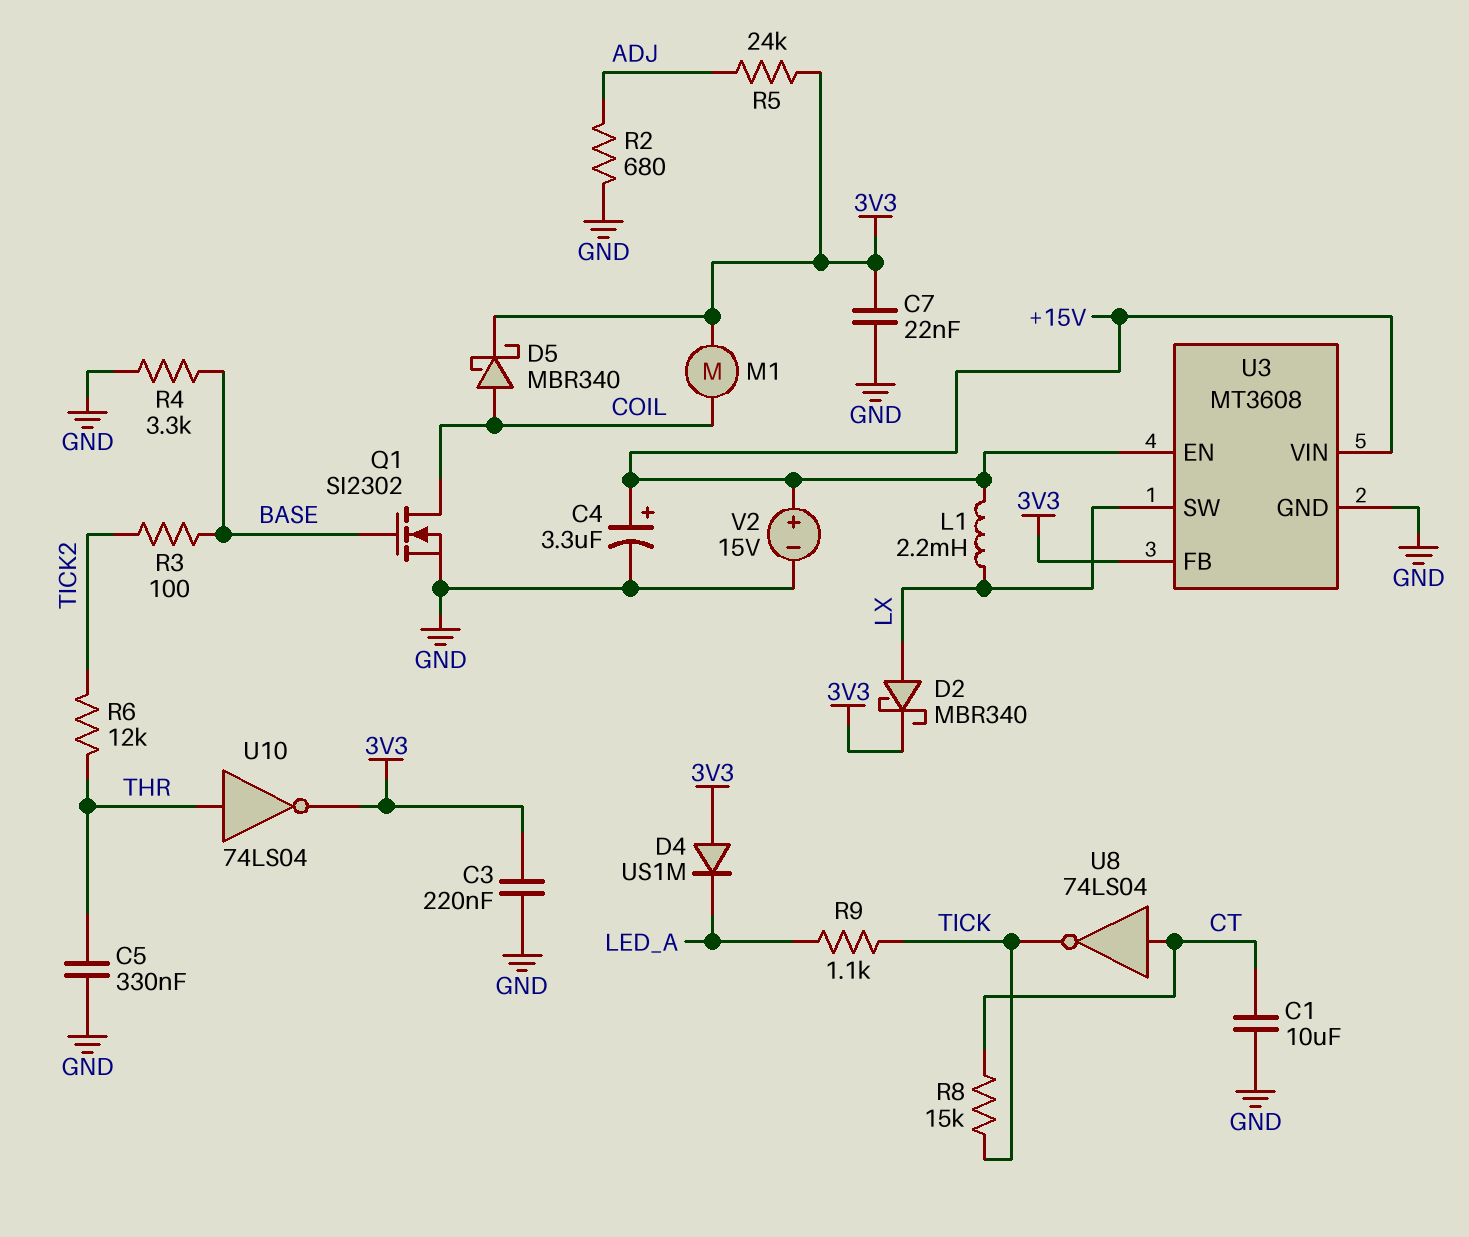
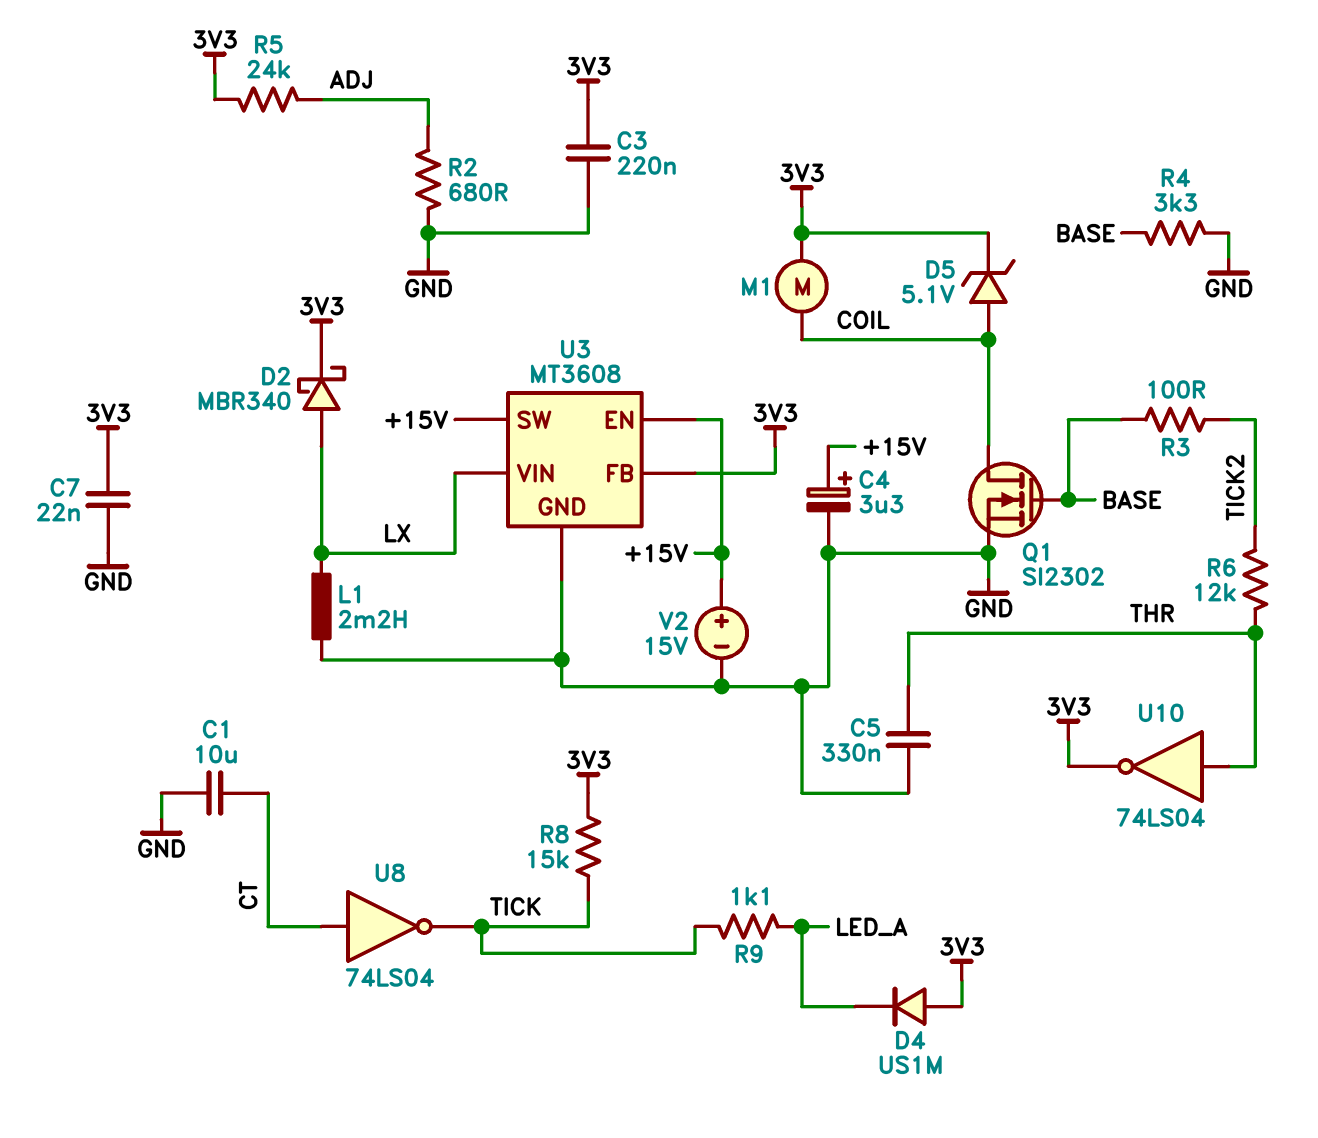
D5: schottky MBR340 (A COIL, K 3V3) -> zener 5.1V (A COIL, K 3V3)
L1: 2.2mH (+15V, LX) -> 2.2mH (GND, LX)
R8: 15k (CT, TICK) -> 15k (3V3, TICK)
U3 pin SW: LX -> +15V
U3 pin VIN: +15V -> LX

